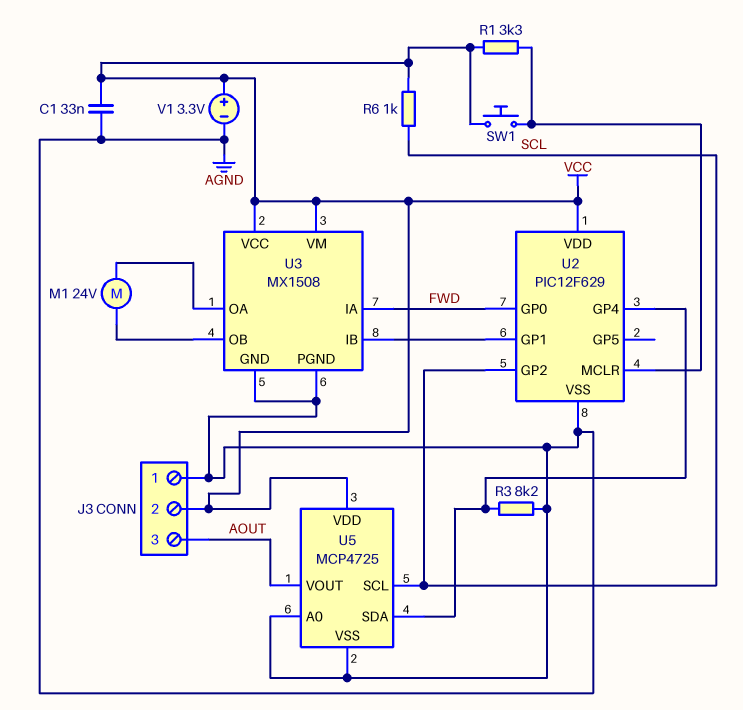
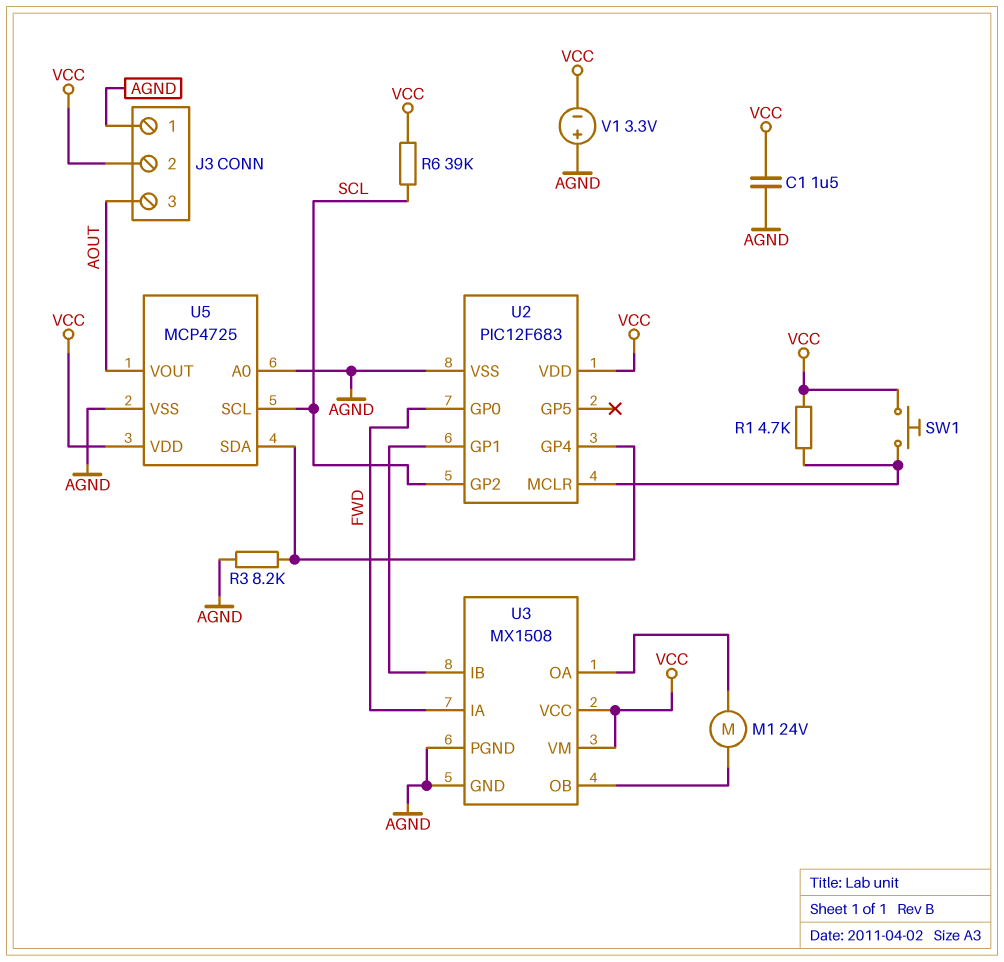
C1: 33nF (AGND, VCC) -> 1.5uF (AGND, VCC)
R1: 3.3k (U2/MCLR, VCC) -> 4.7k (U2/MCLR, VCC)
R6: 1k (SCL, VCC) -> 39k (SCL, VCC)
U2: PIC12F629 -> PIC12F683
V1: 3.3V (plus VCC, minus AGND) -> 3.3V (plus AGND, minus VCC)

